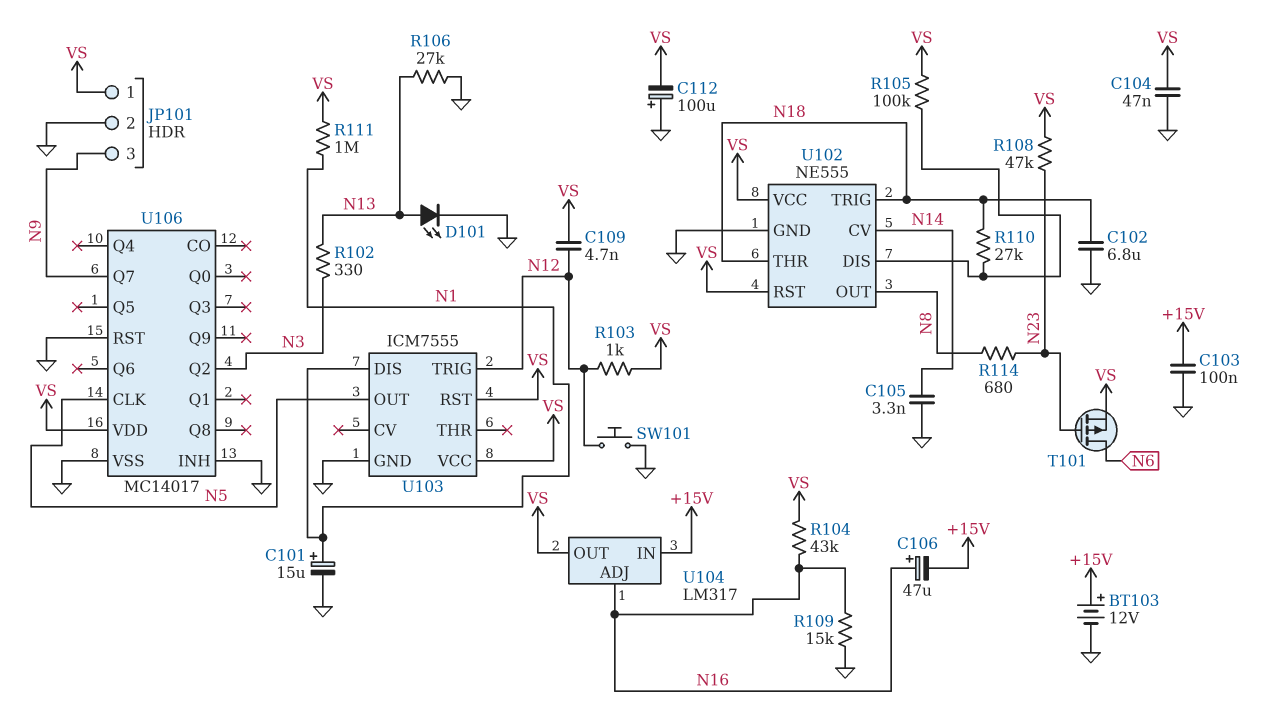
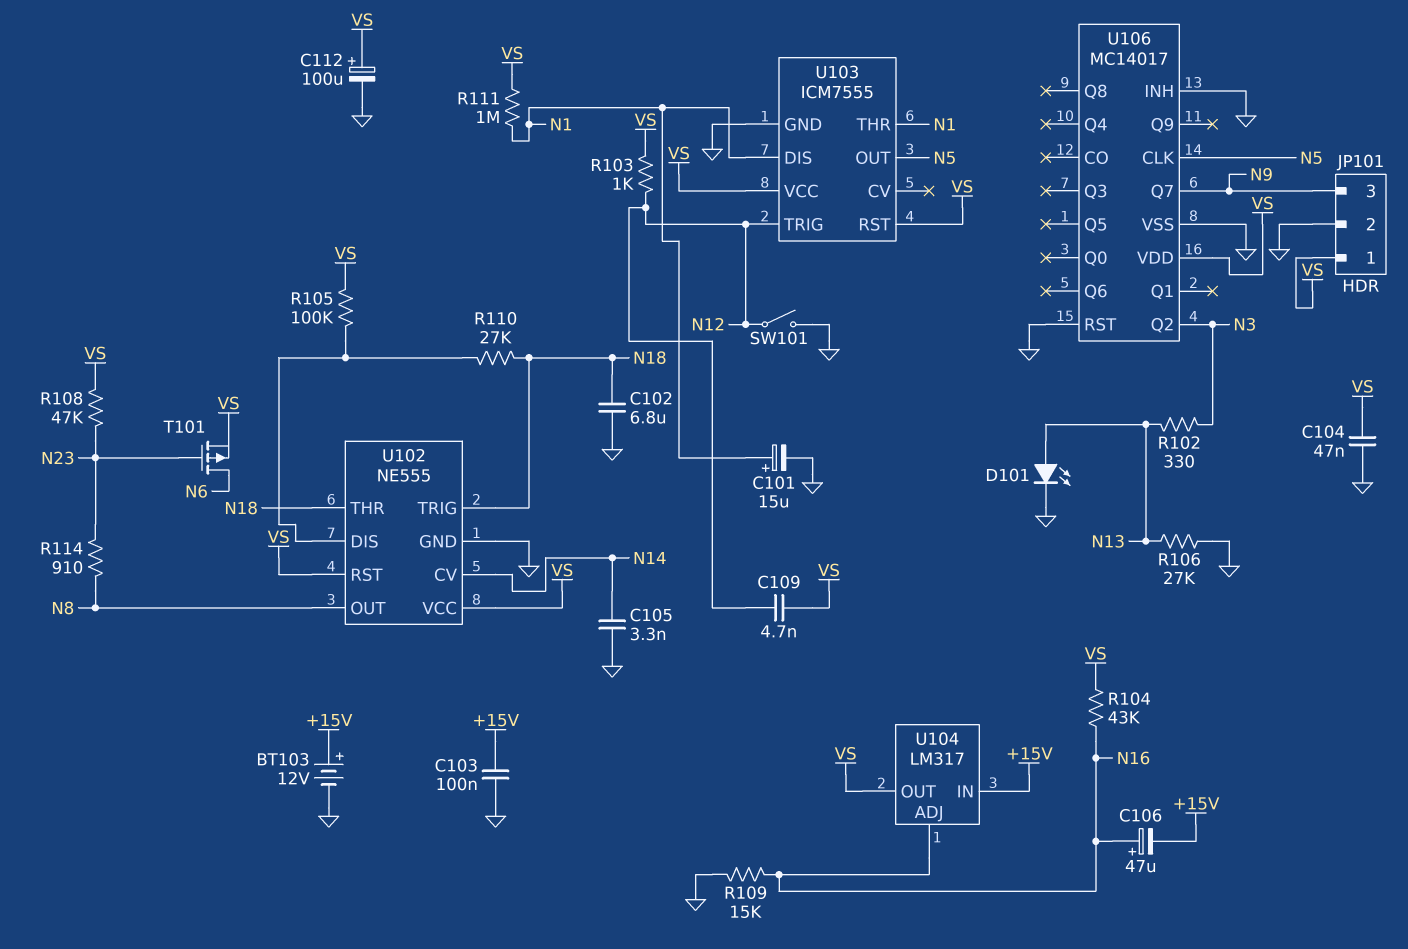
C112: 100uF (plus GND, minus VS) -> 100uF (plus VS, minus GND)
R114: 680 (N8, N23) -> 910 (N8, N23)
SW101: button (GND, N12) -> switch (GND, N12)
U103 pin THR: none -> N1

